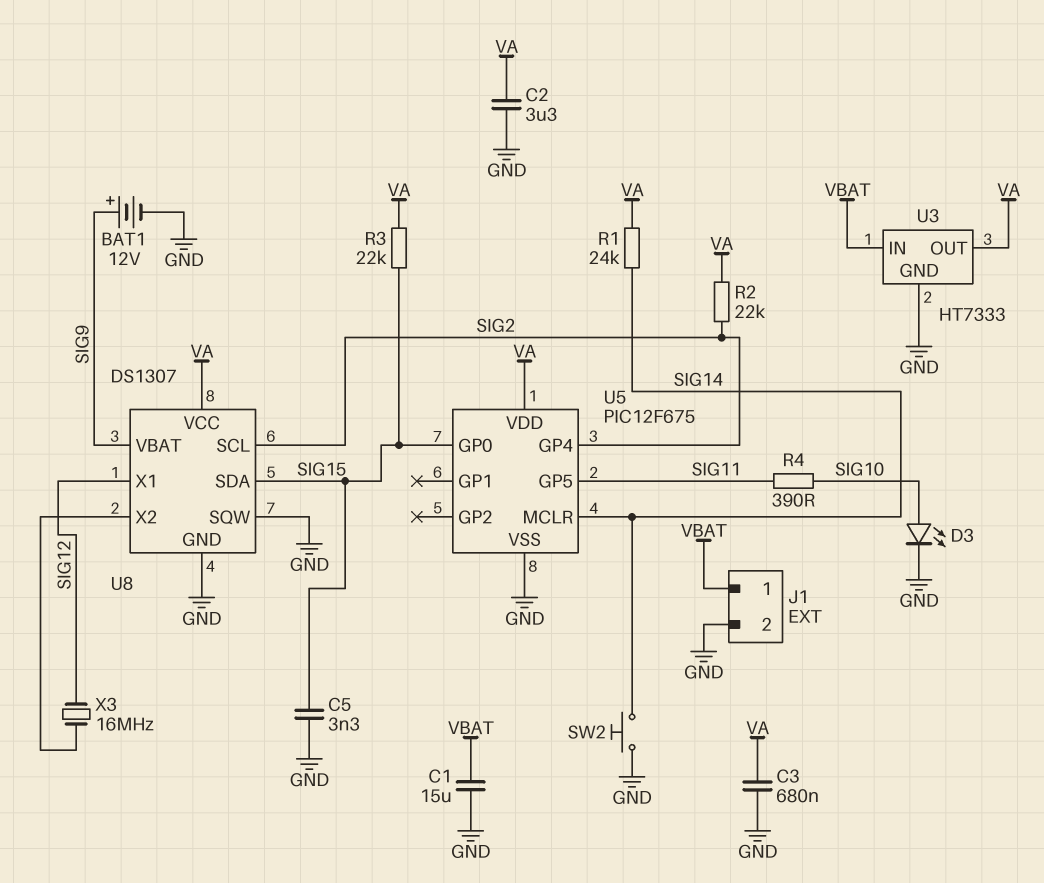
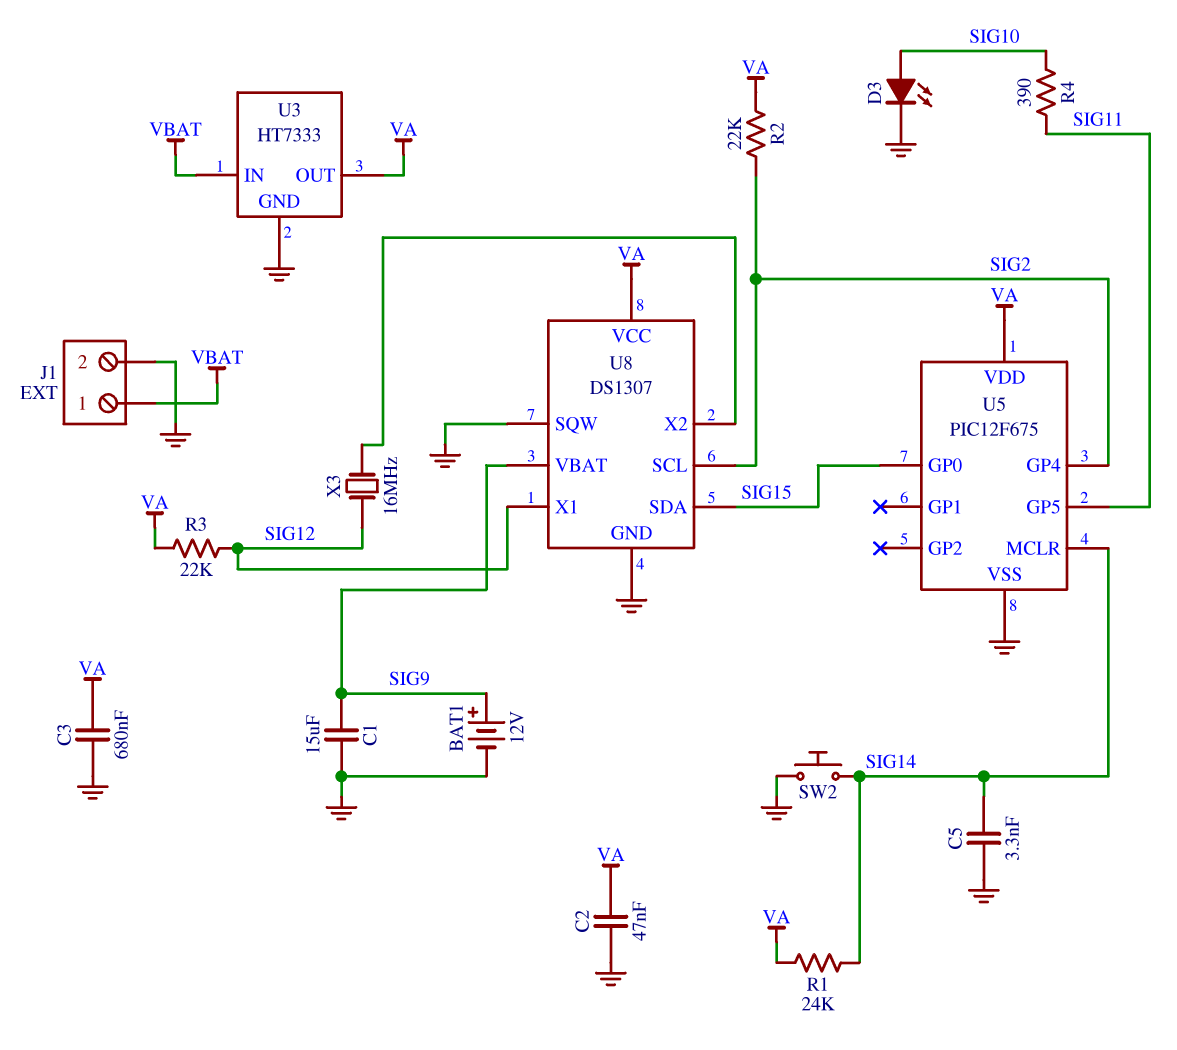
C1: 15uF (GND, VBAT) -> 15uF (GND, SIG9)
C2: 3.3uF (GND, VA) -> 47nF (GND, VA)
C5: 3.3nF (GND, SIG15) -> 3.3nF (GND, SIG14)
R3: 22k (SIG15, VA) -> 22k (SIG12, VA)

